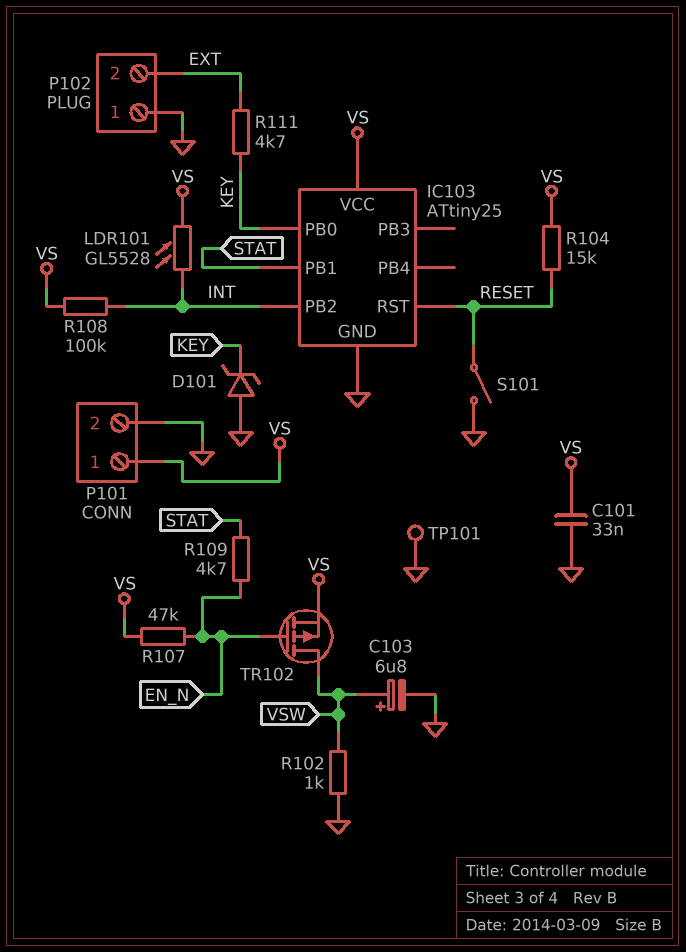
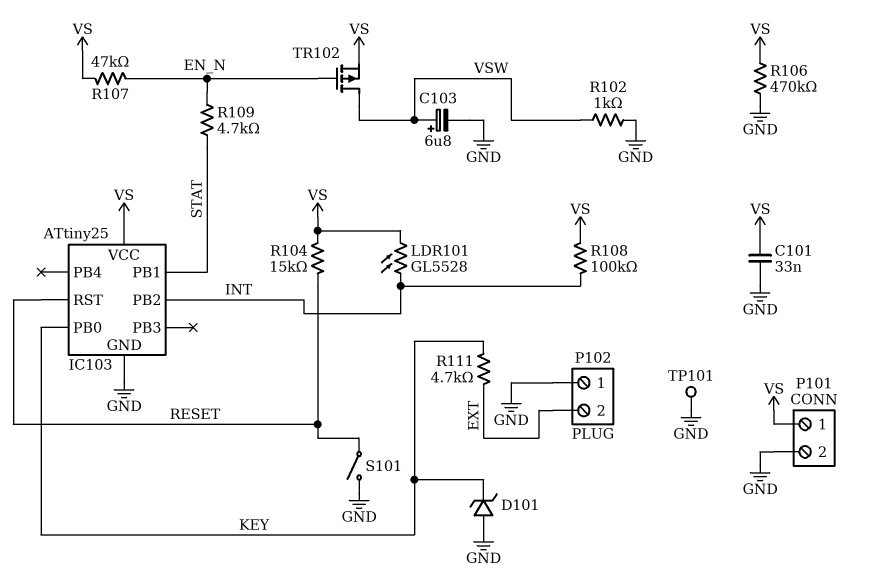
R106: none -> 470k (GND, VS)

